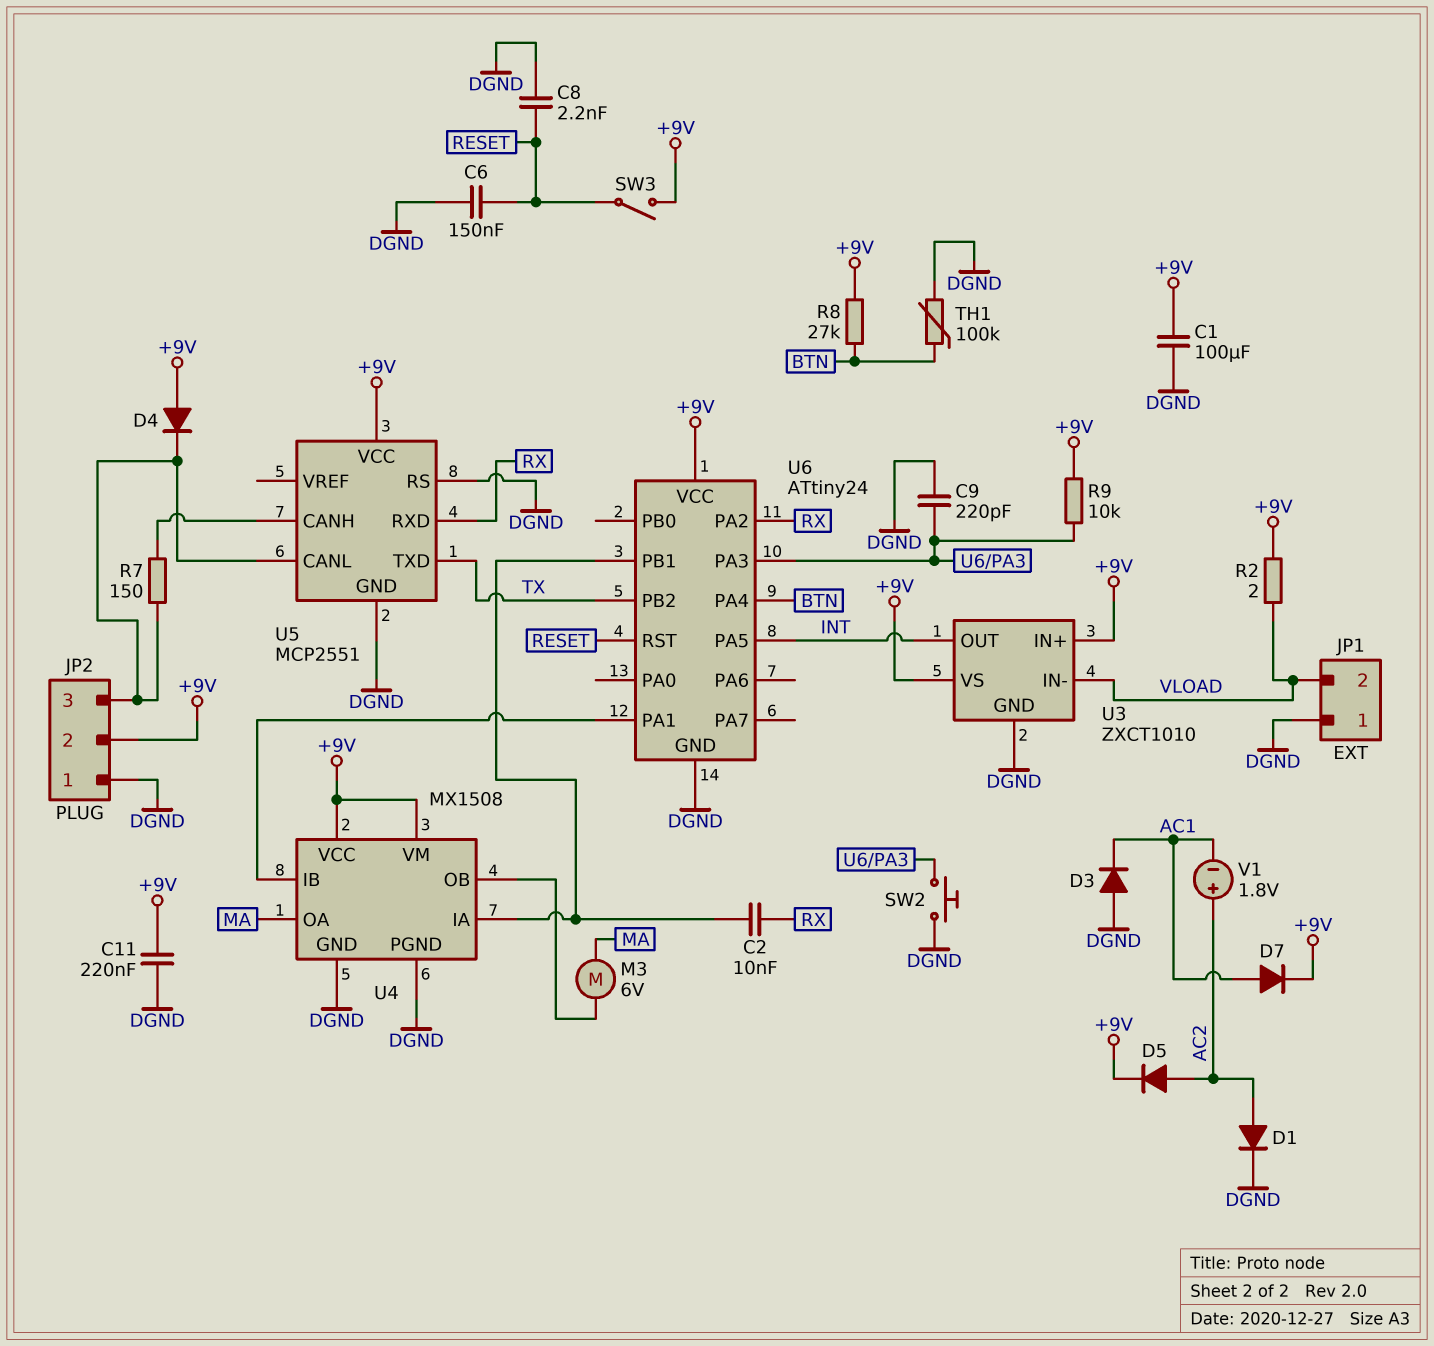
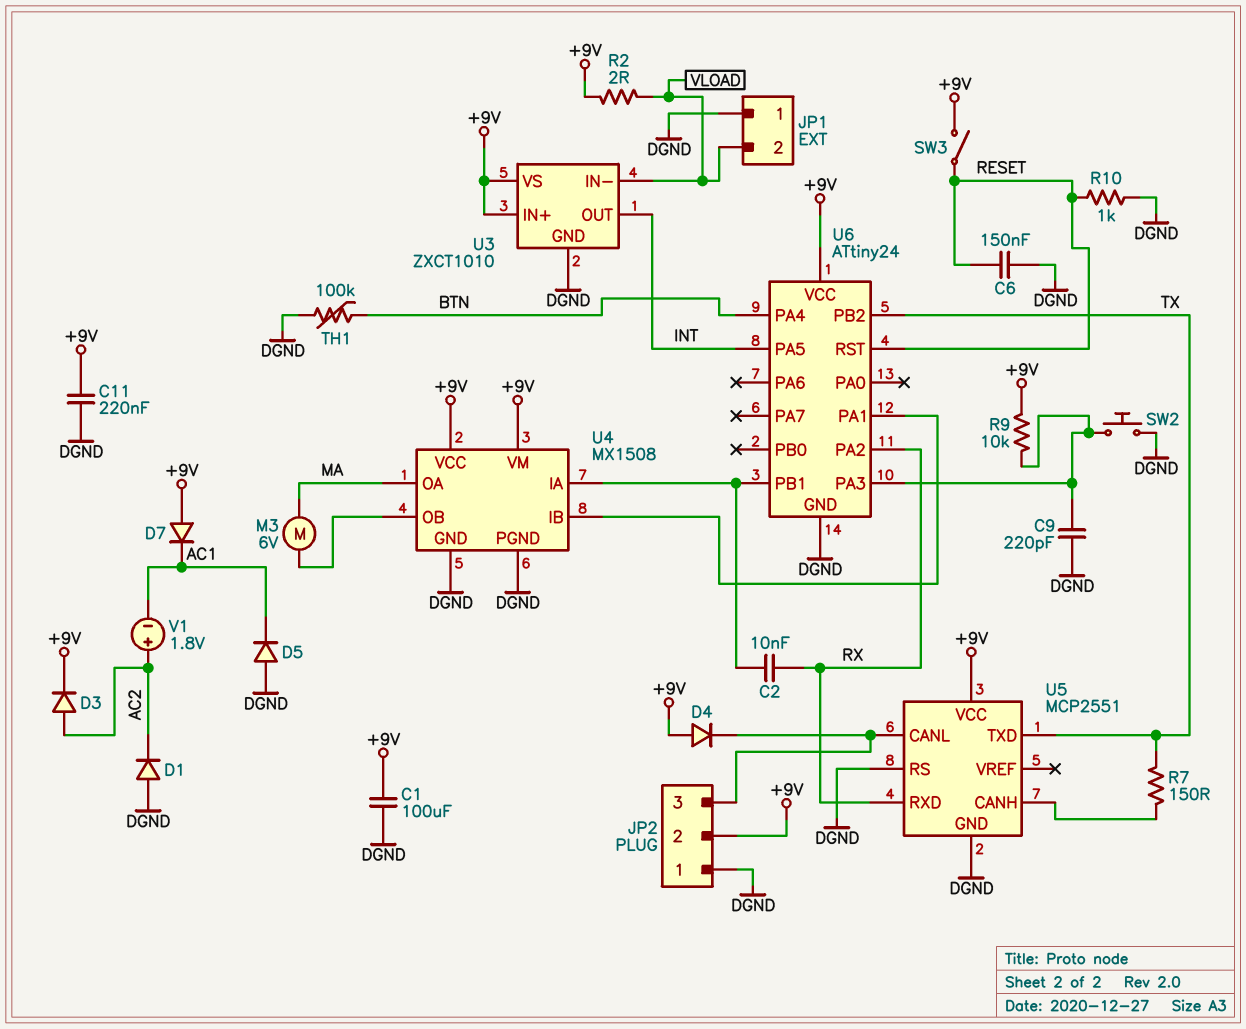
C8: 2.2nF (DGND, RESET) -> none
D1: diode (A AC2, K DGND) -> diode (A DGND, K AC2)
D3: diode (A DGND, K AC1) -> diode (A AC2, K +9V)
D5: diode (A AC2, K +9V) -> diode (A DGND, K AC1)
D7: diode (A AC1, K +9V) -> diode (A +9V, K AC1)
R7: 150 (JP2/3, U5/CANH) -> 150 (TX, U5/CANH)
R8: 27k (+9V, BTN) -> none
R10: none -> 1k (DGND, RESET)

